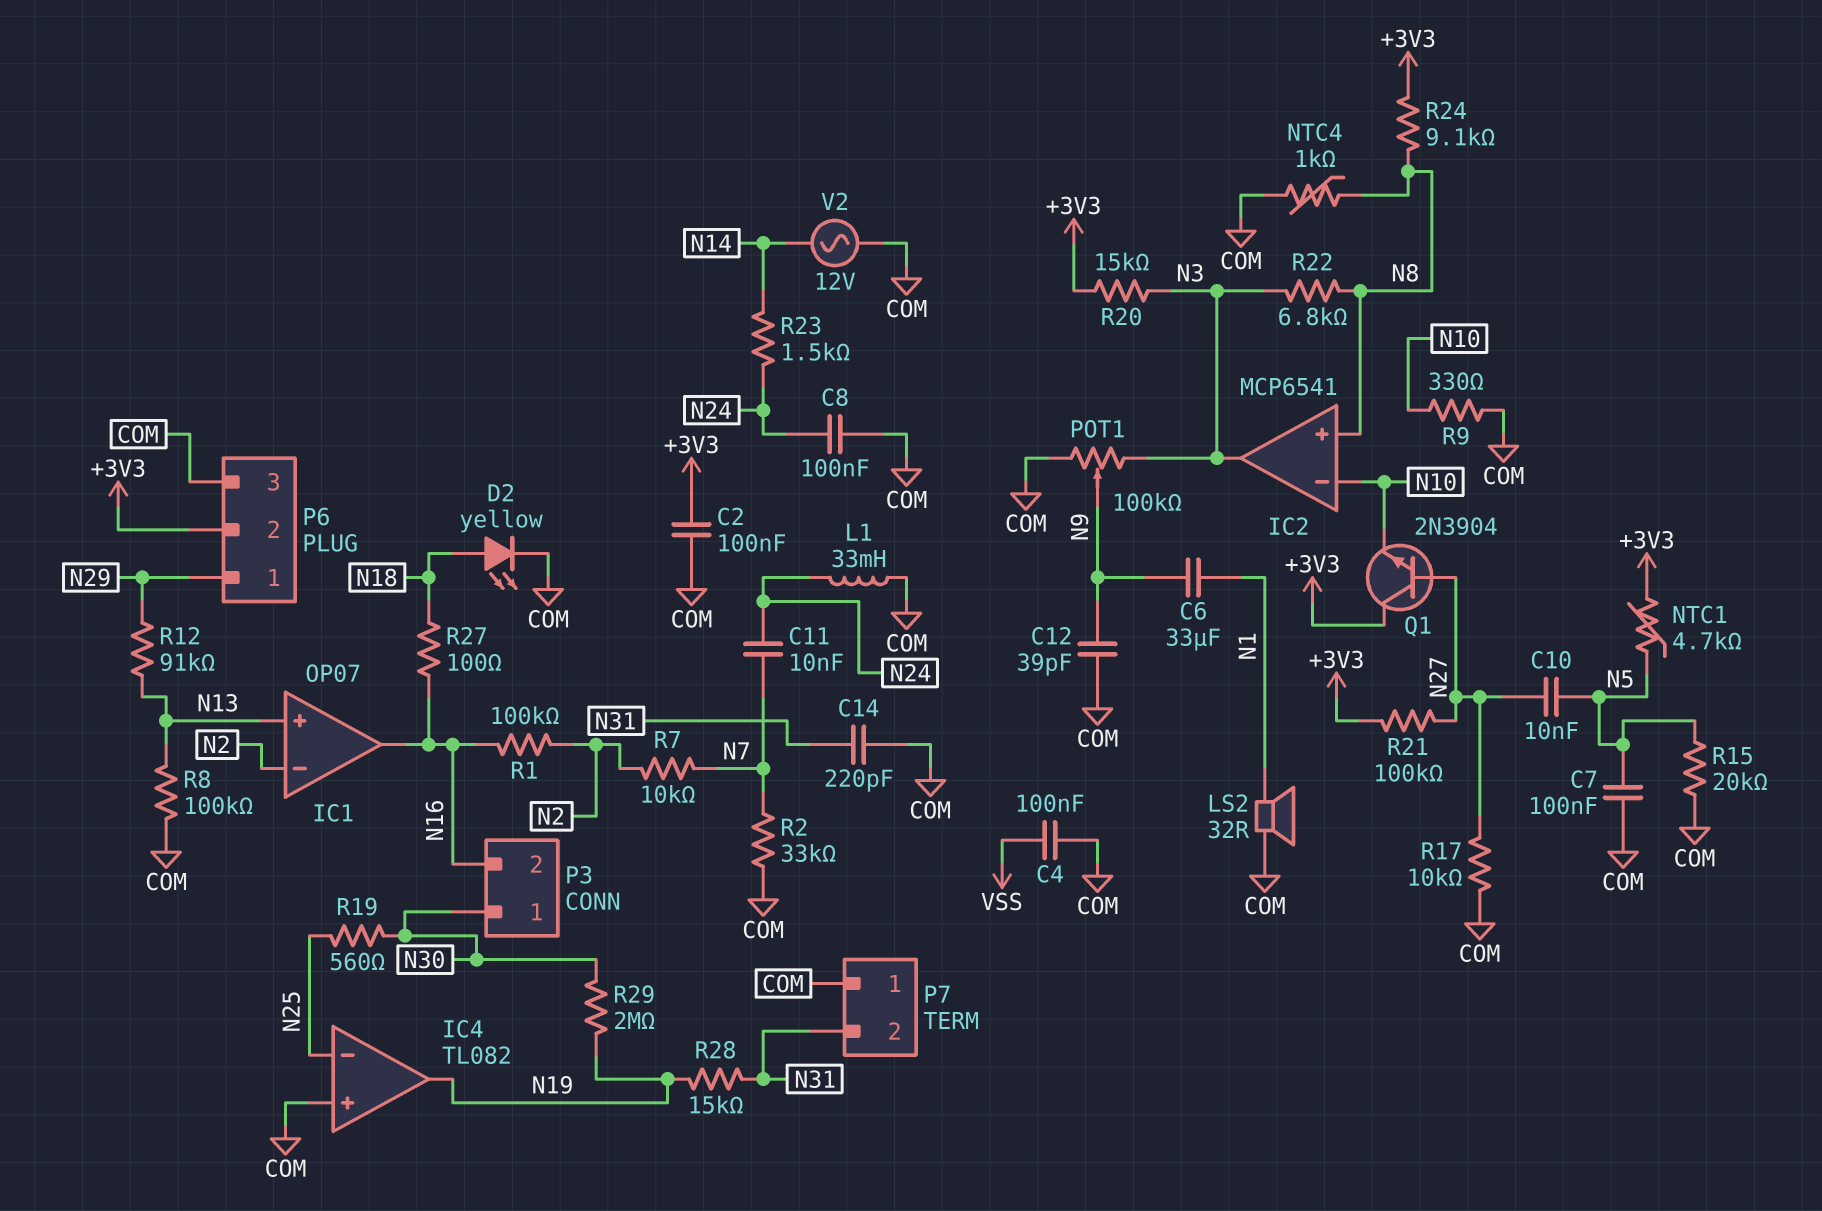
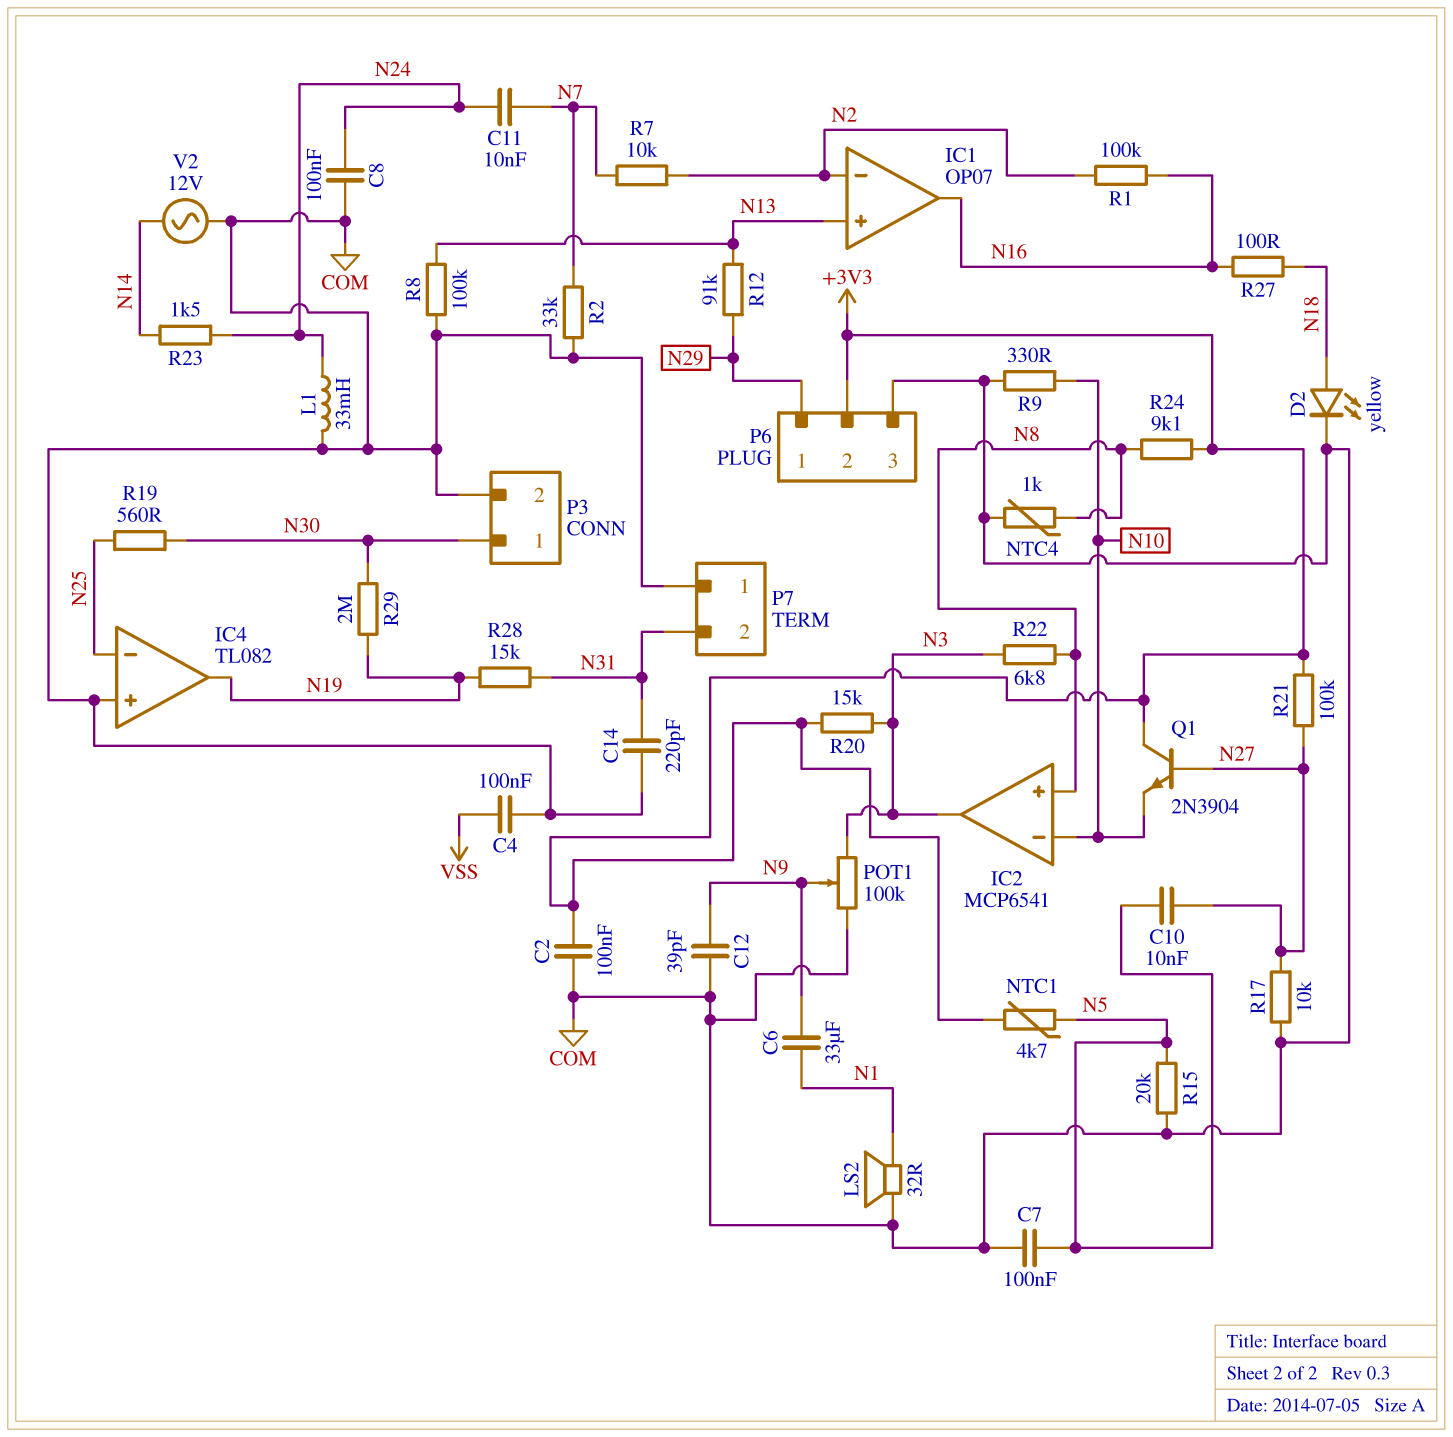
P3 pin 2: N16 -> COM

